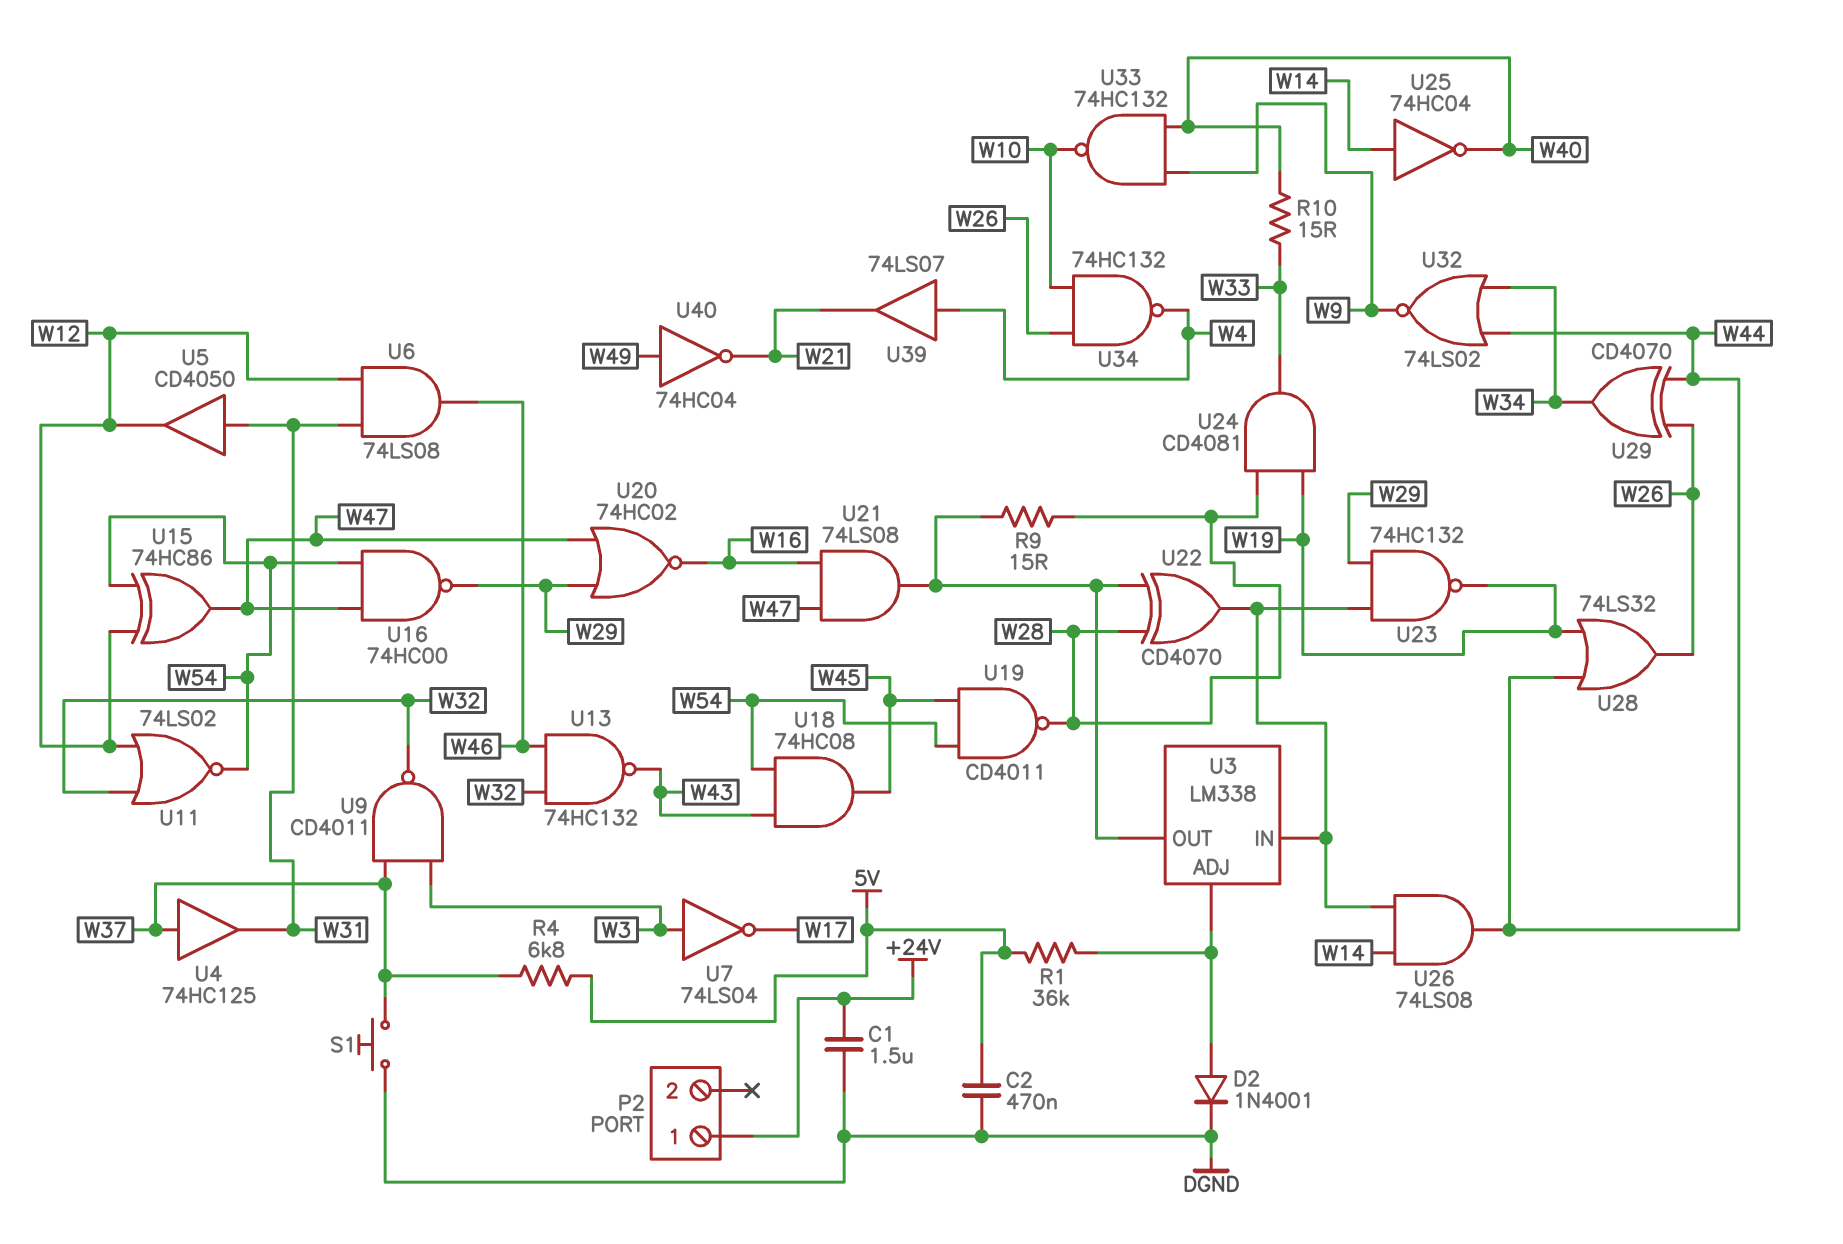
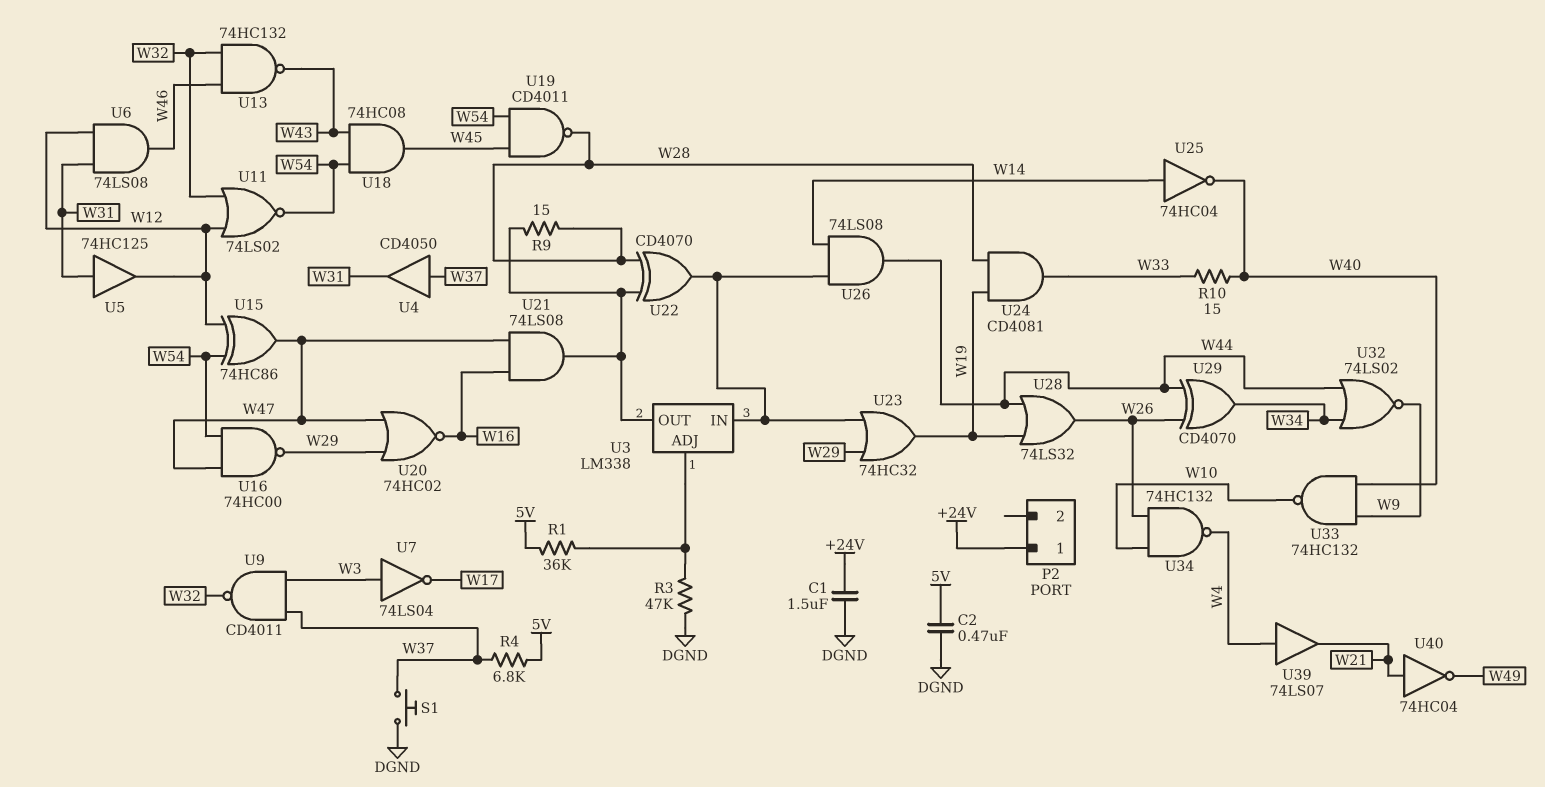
D2: diode 1N4001 (A U3/ADJ, K DGND) -> none
R3: none -> 47k (DGND, U3/ADJ)
U4: buffer 74HC125 (in W37, out W31) -> buffer CD4050 (in W37, out W31)
U5: buffer CD4050 (in W31, out W12) -> buffer 74HC125 (in W31, out W12)
U23: NAND 74HC132 (in U3/IN, in W29, out W19) -> OR 74HC32 (in U3/IN, in W29, out W19)
U40: NOT 74HC04 (in W49, out W21) -> NOT 74HC04 (in W21, out W49)

